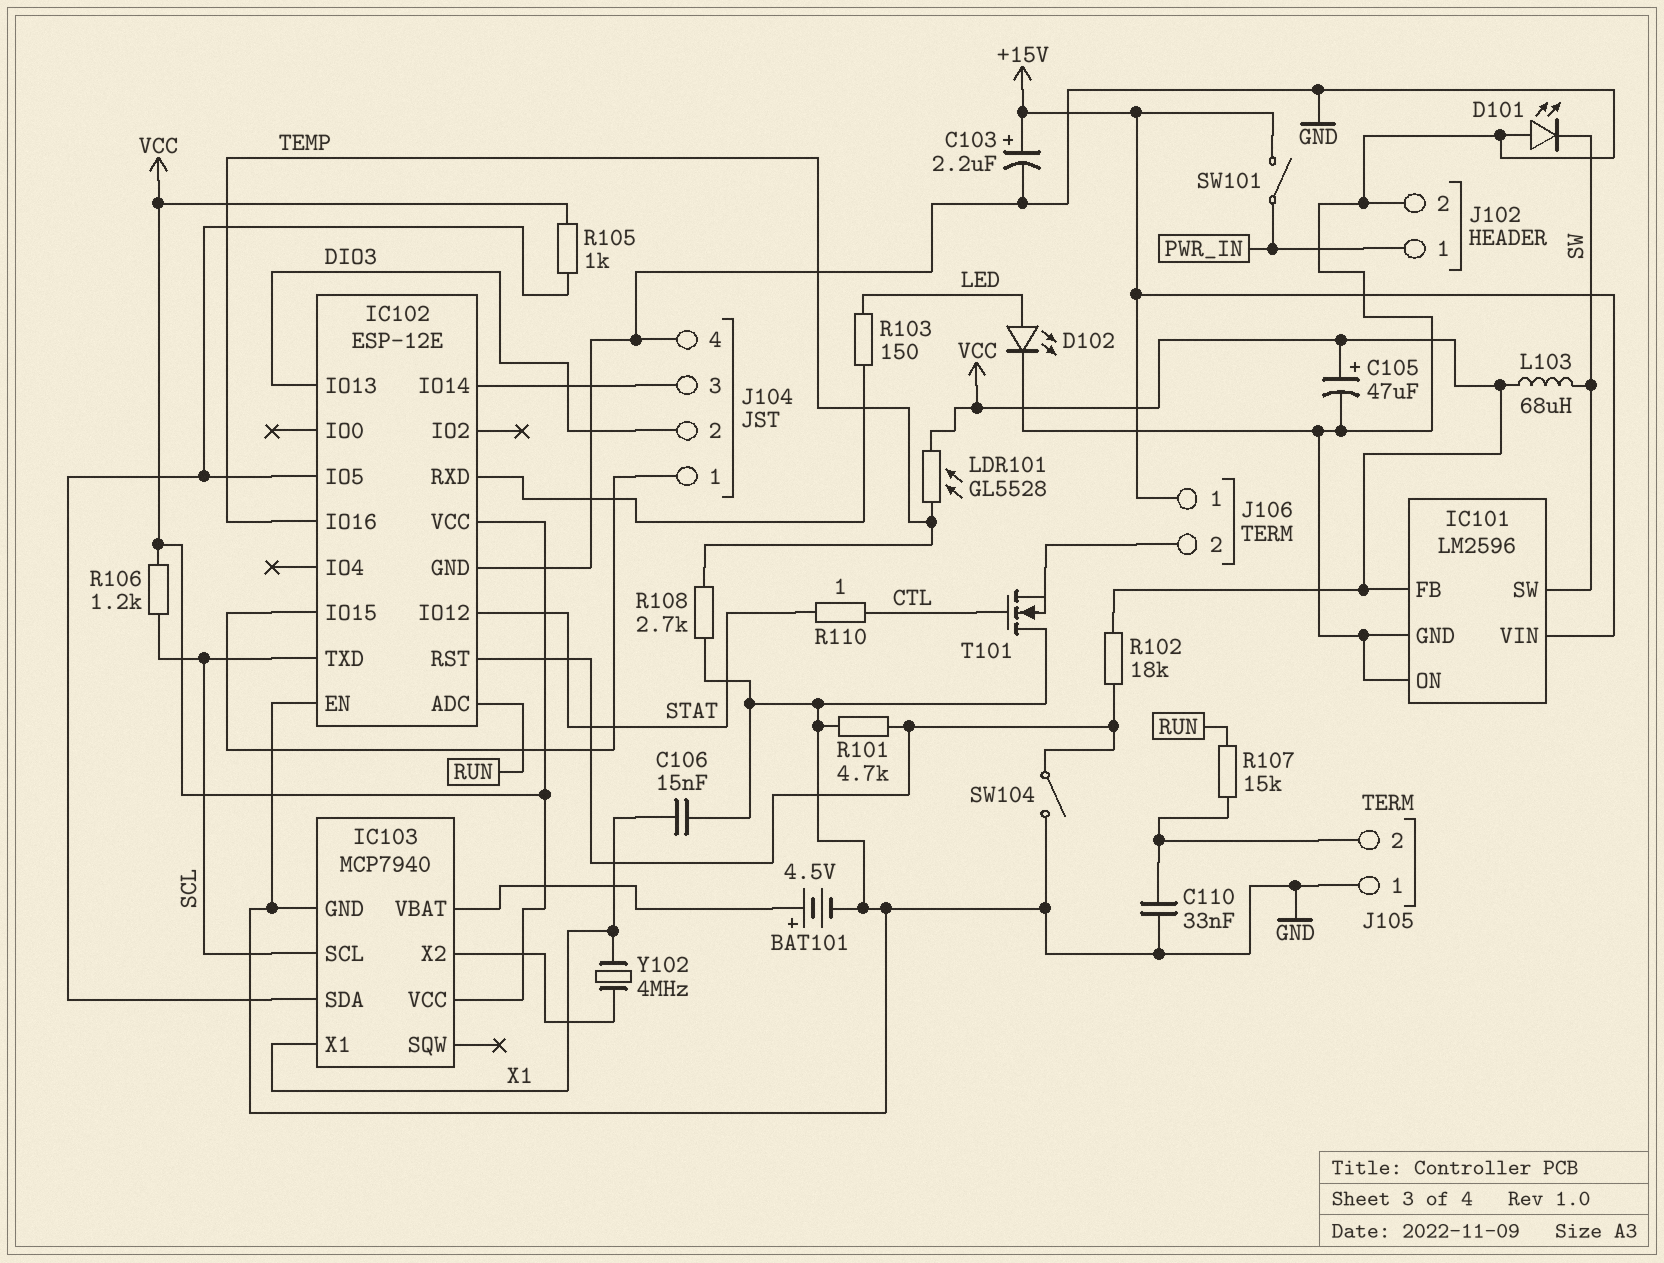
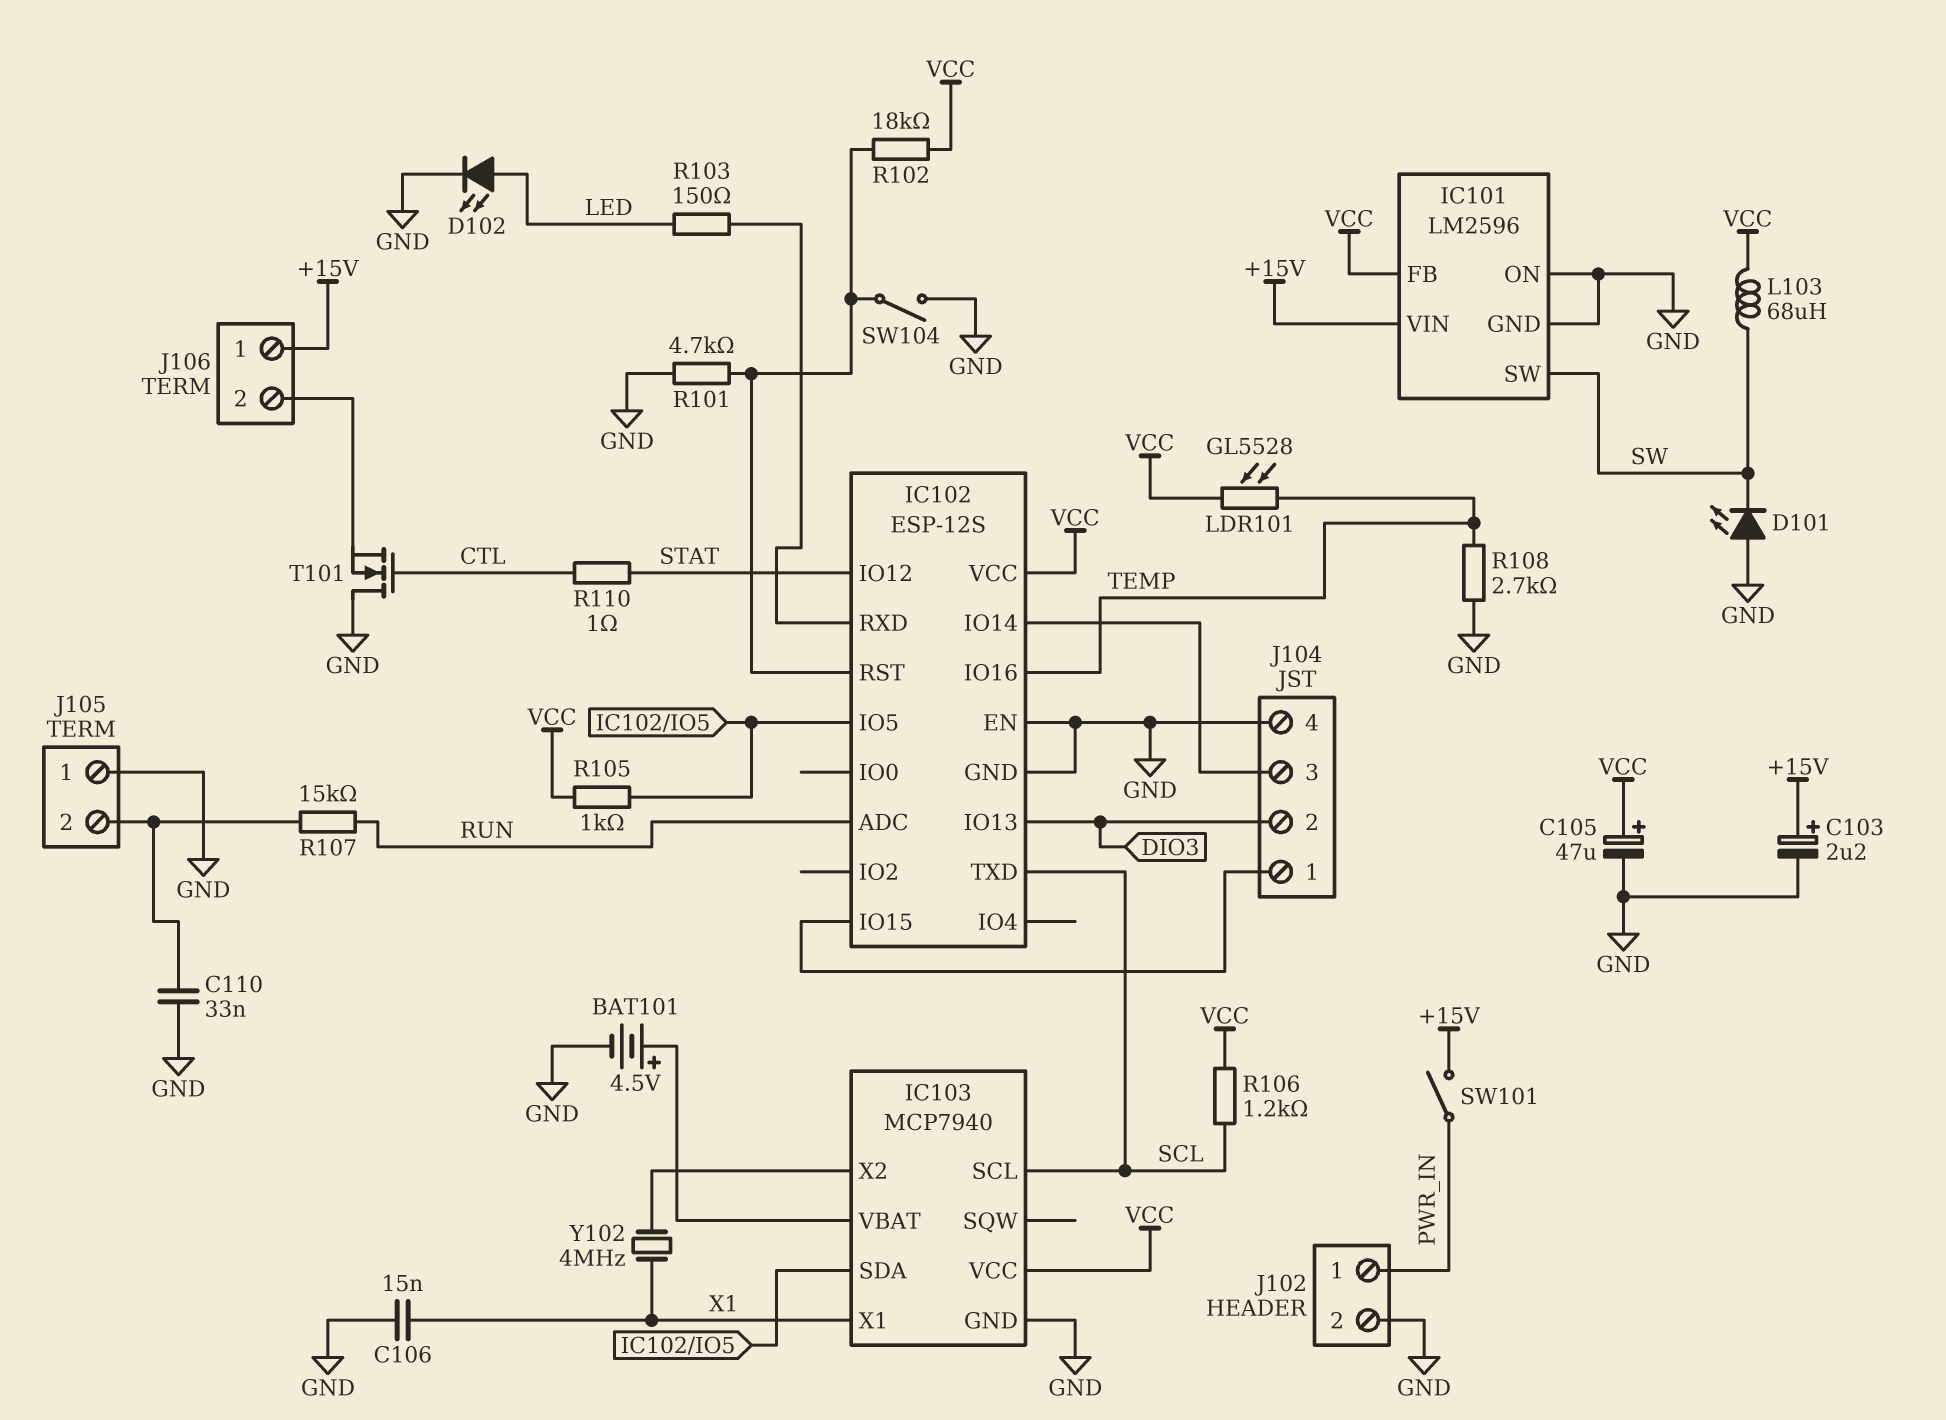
IC102: ESP-12E -> ESP-12S

